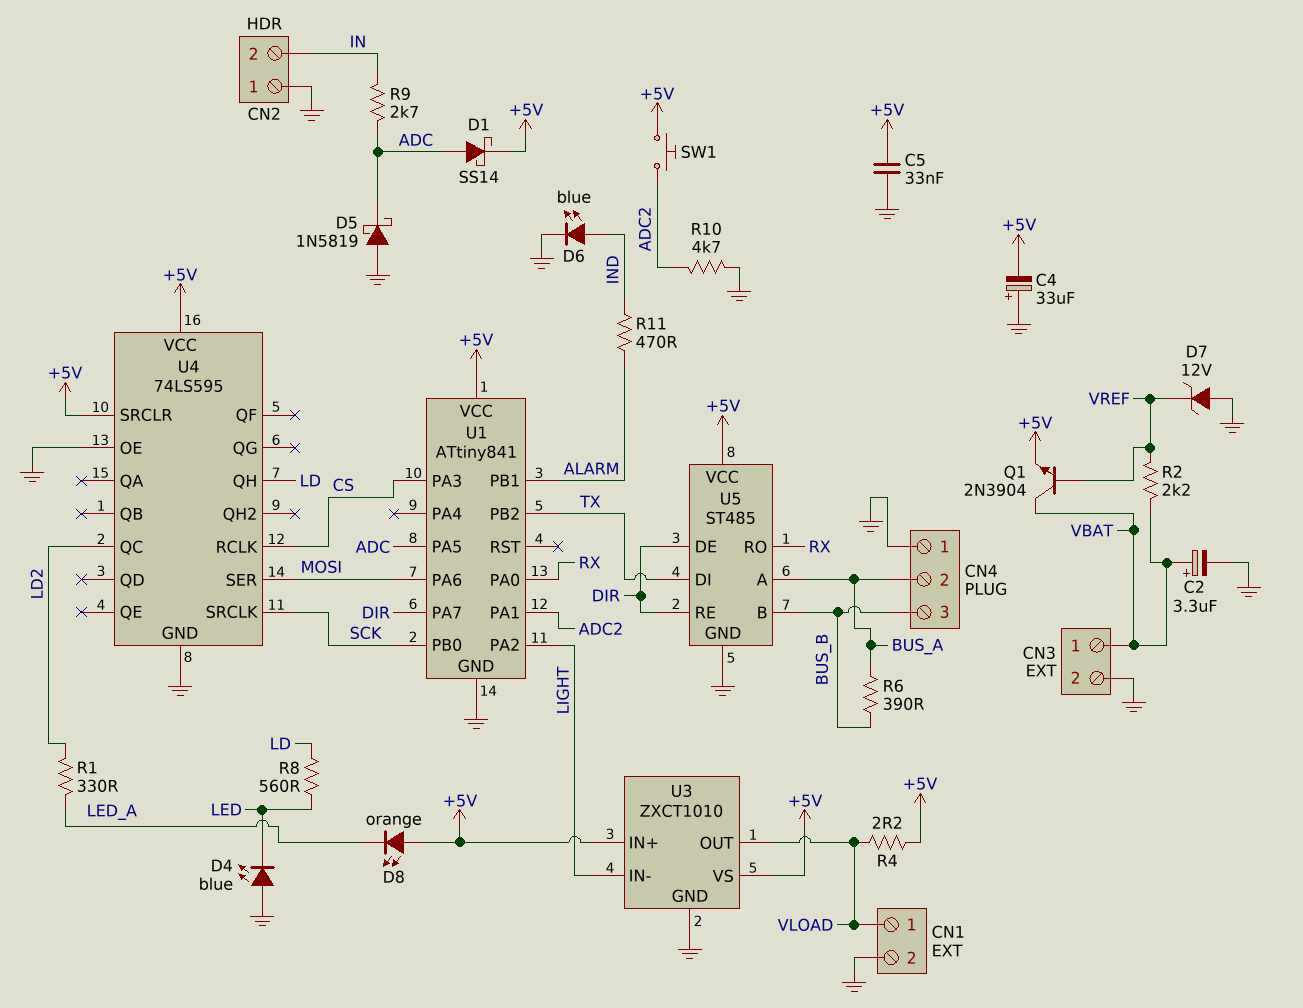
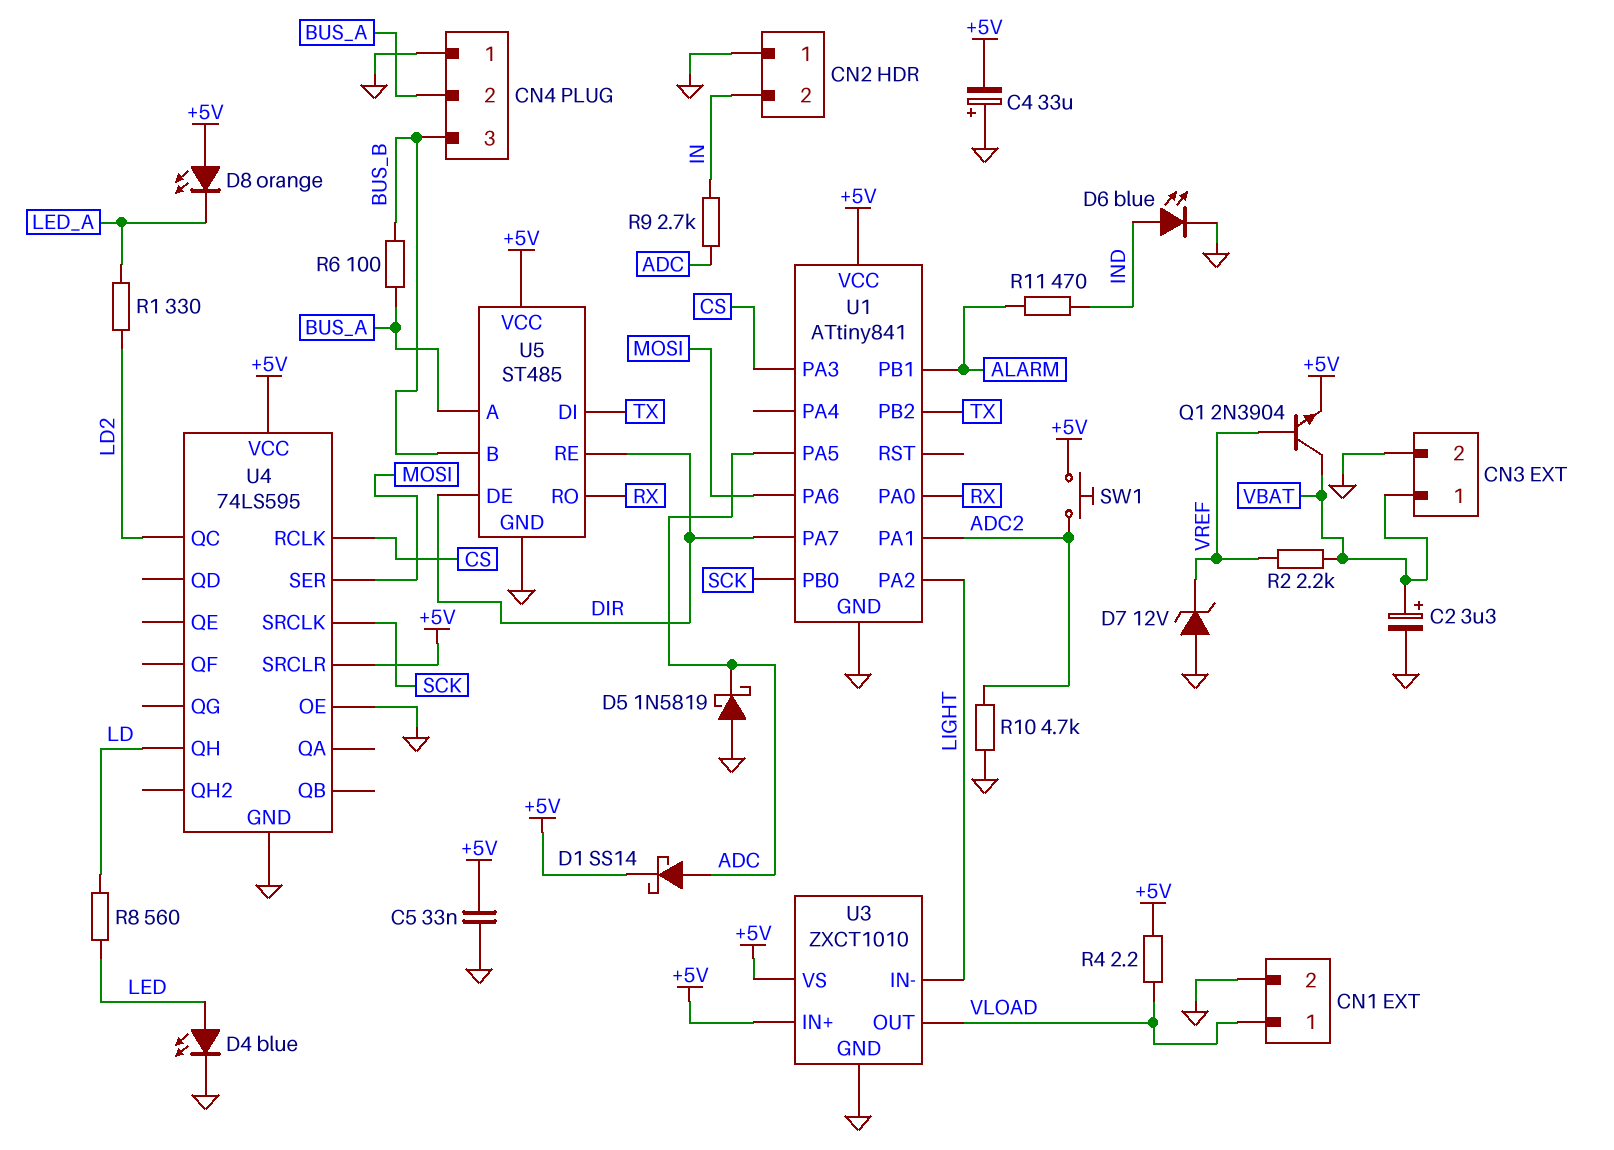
D4: LED blue (A GND, K LED) -> LED blue (A LED, K GND)
R6: 390 (BUS_A, BUS_B) -> 100 (BUS_A, BUS_B)

